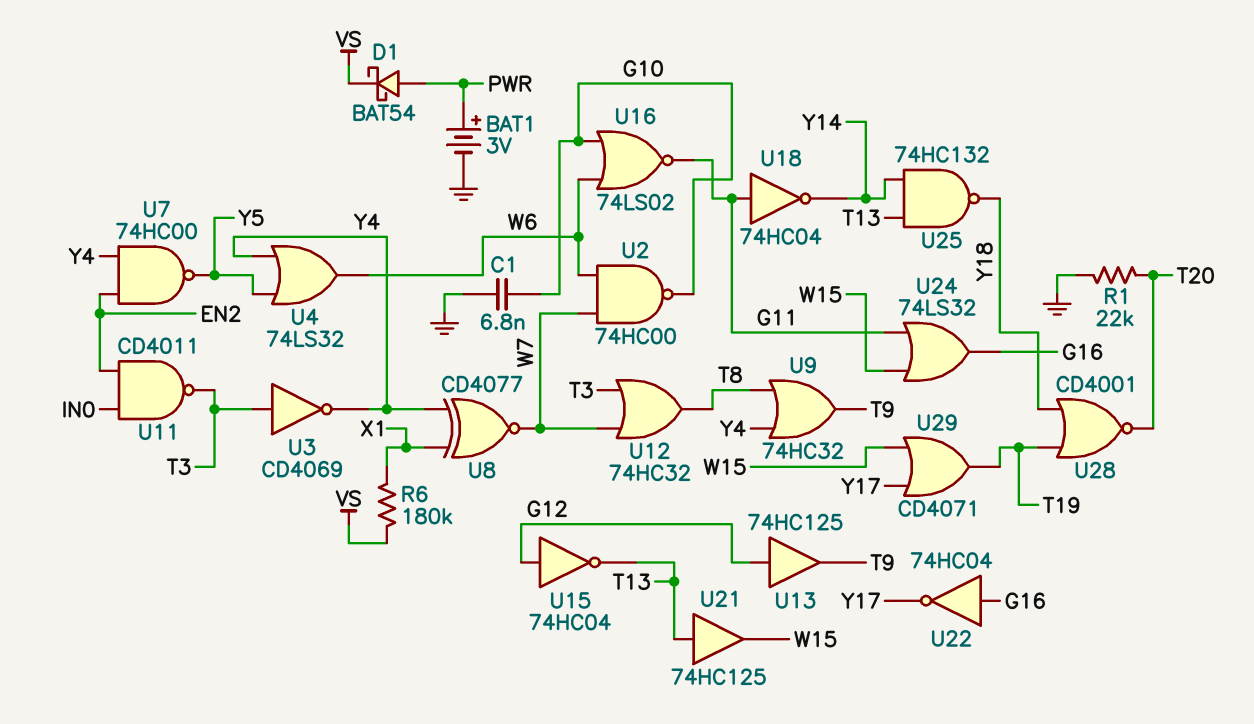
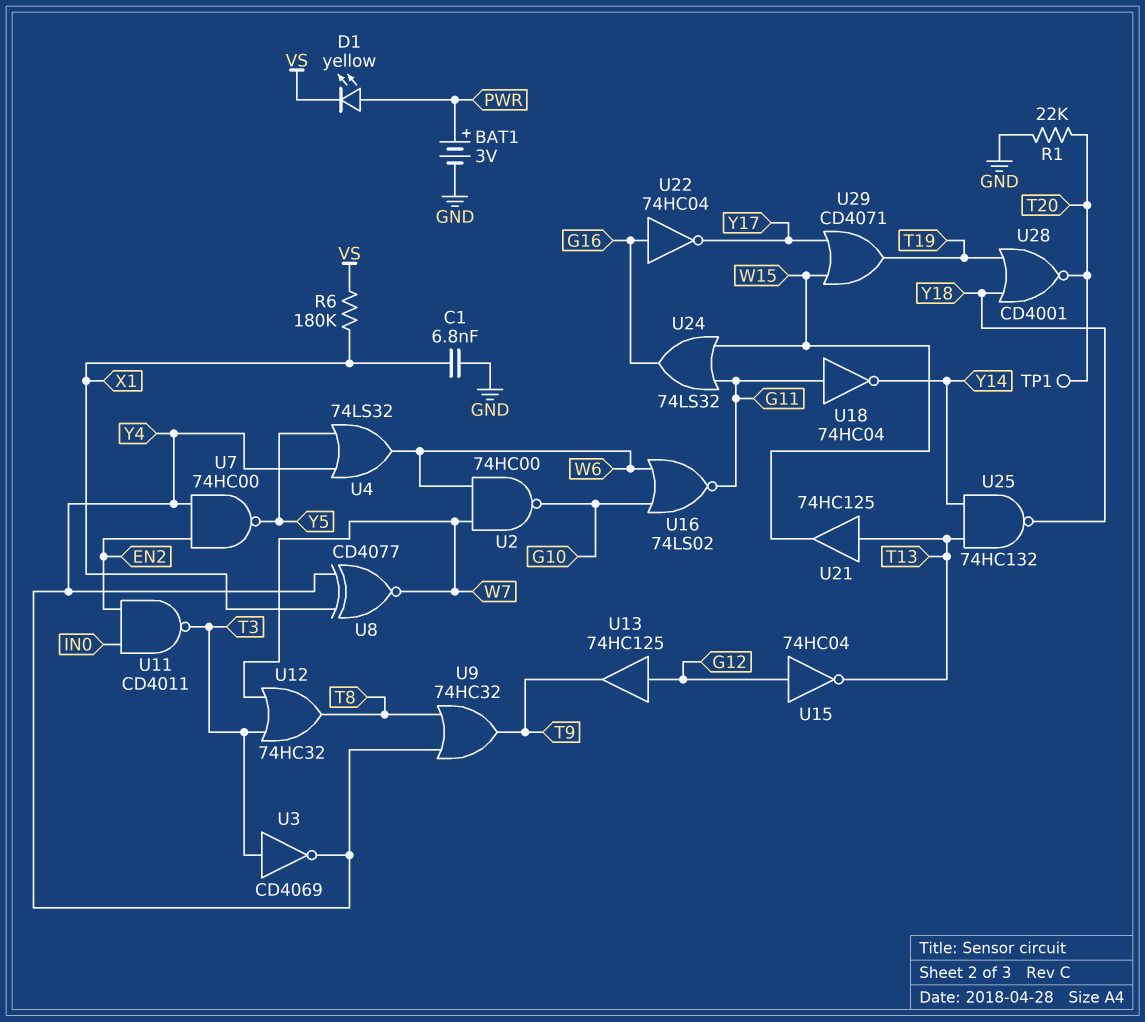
C1: 6.8nF (G10, GND) -> 6.8nF (GND, X1)
D1: schottky BAT54 (A PWR, K VS) -> LED yellow (A PWR, K VS)
TP1: none -> test point (T20)

